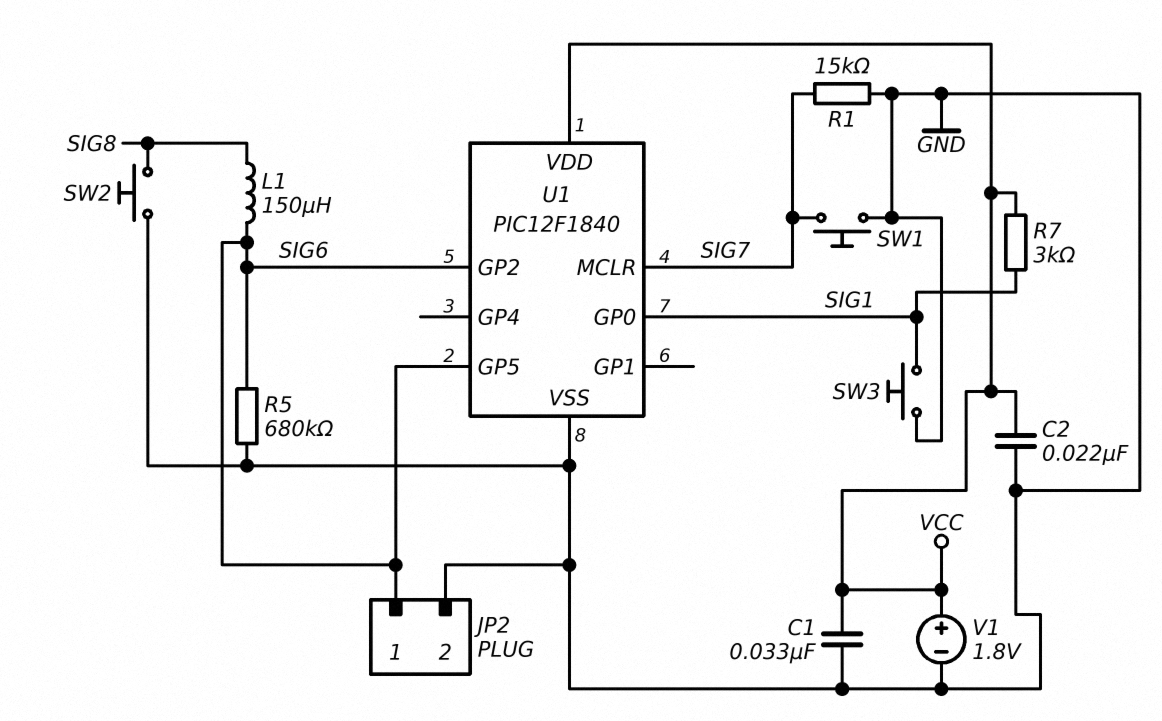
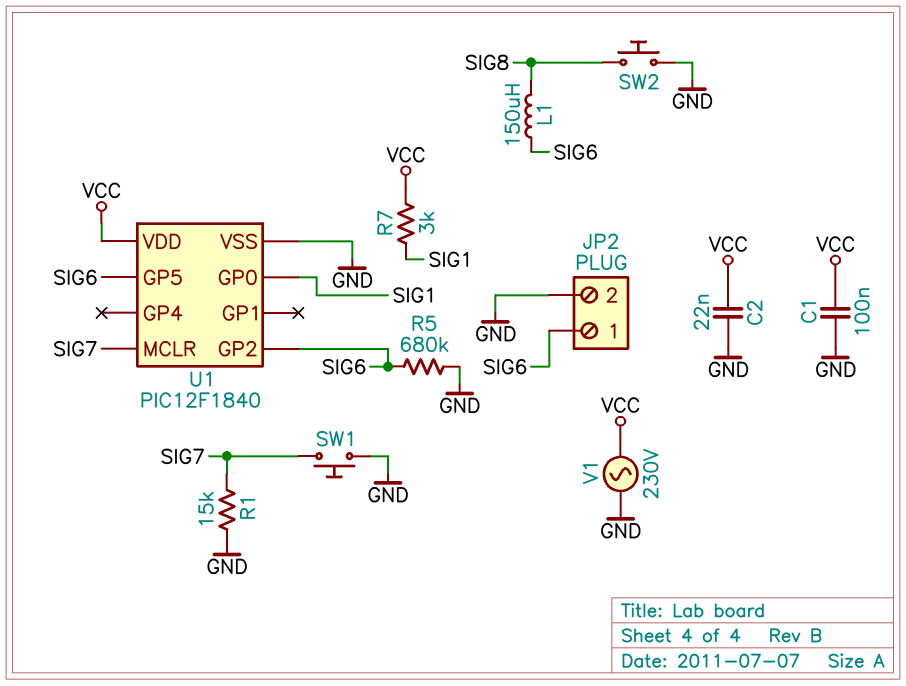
C1: 33nF (GND, VCC) -> 100nF (GND, VCC)
SW3: button (GND, SIG1) -> none
V1: 1.8V (plus VCC, minus GND) -> AC 230V (GND, VCC)

